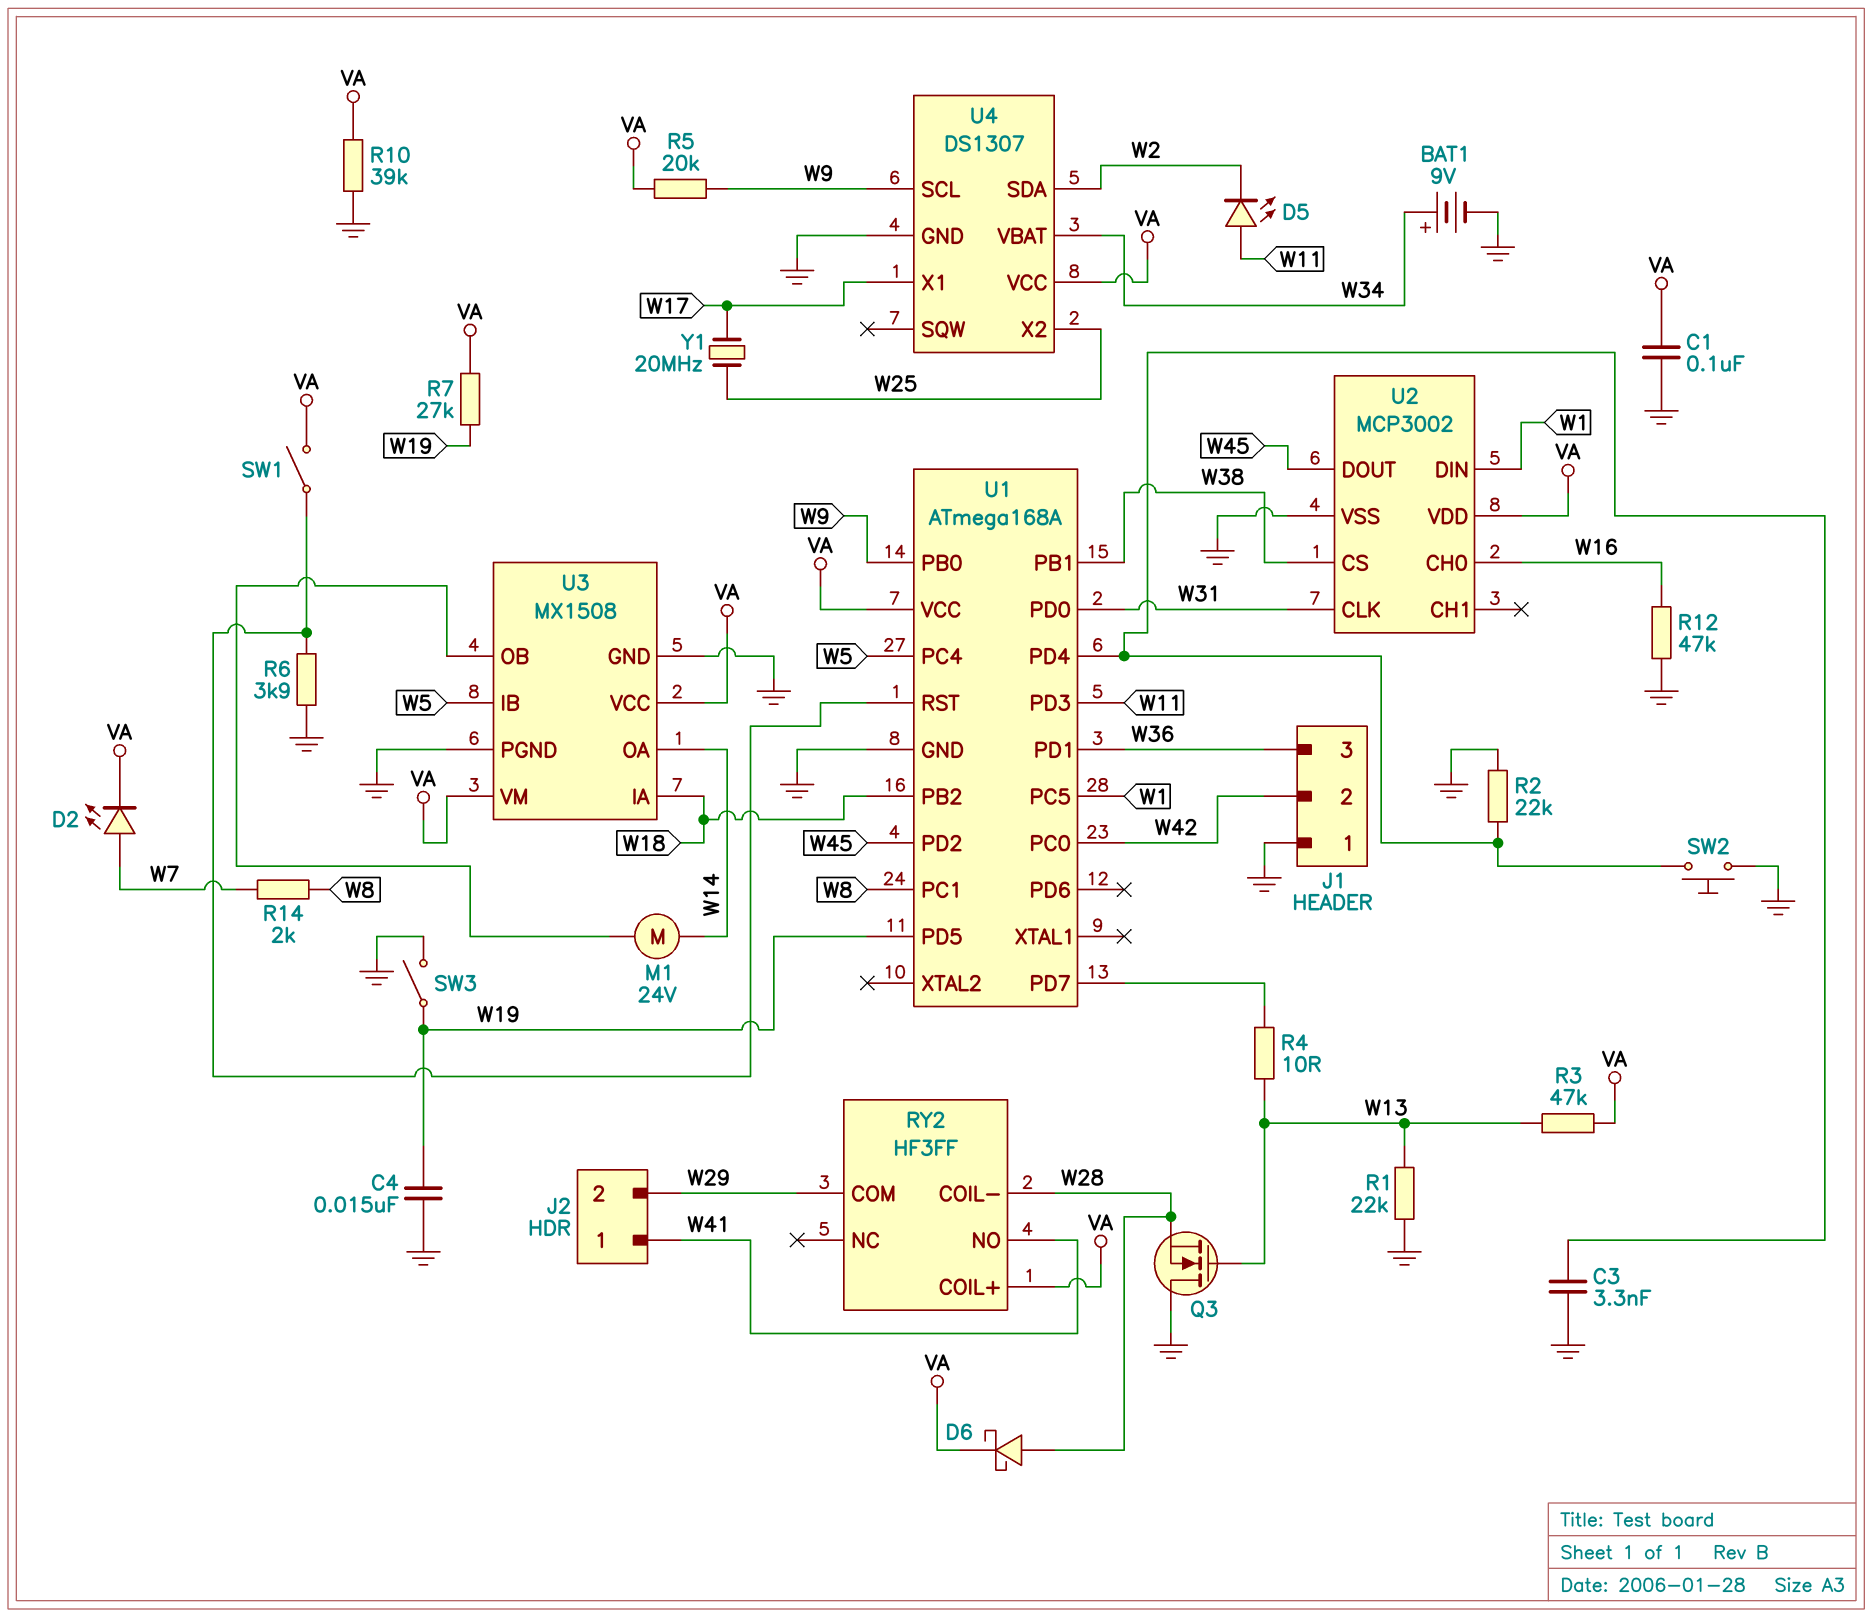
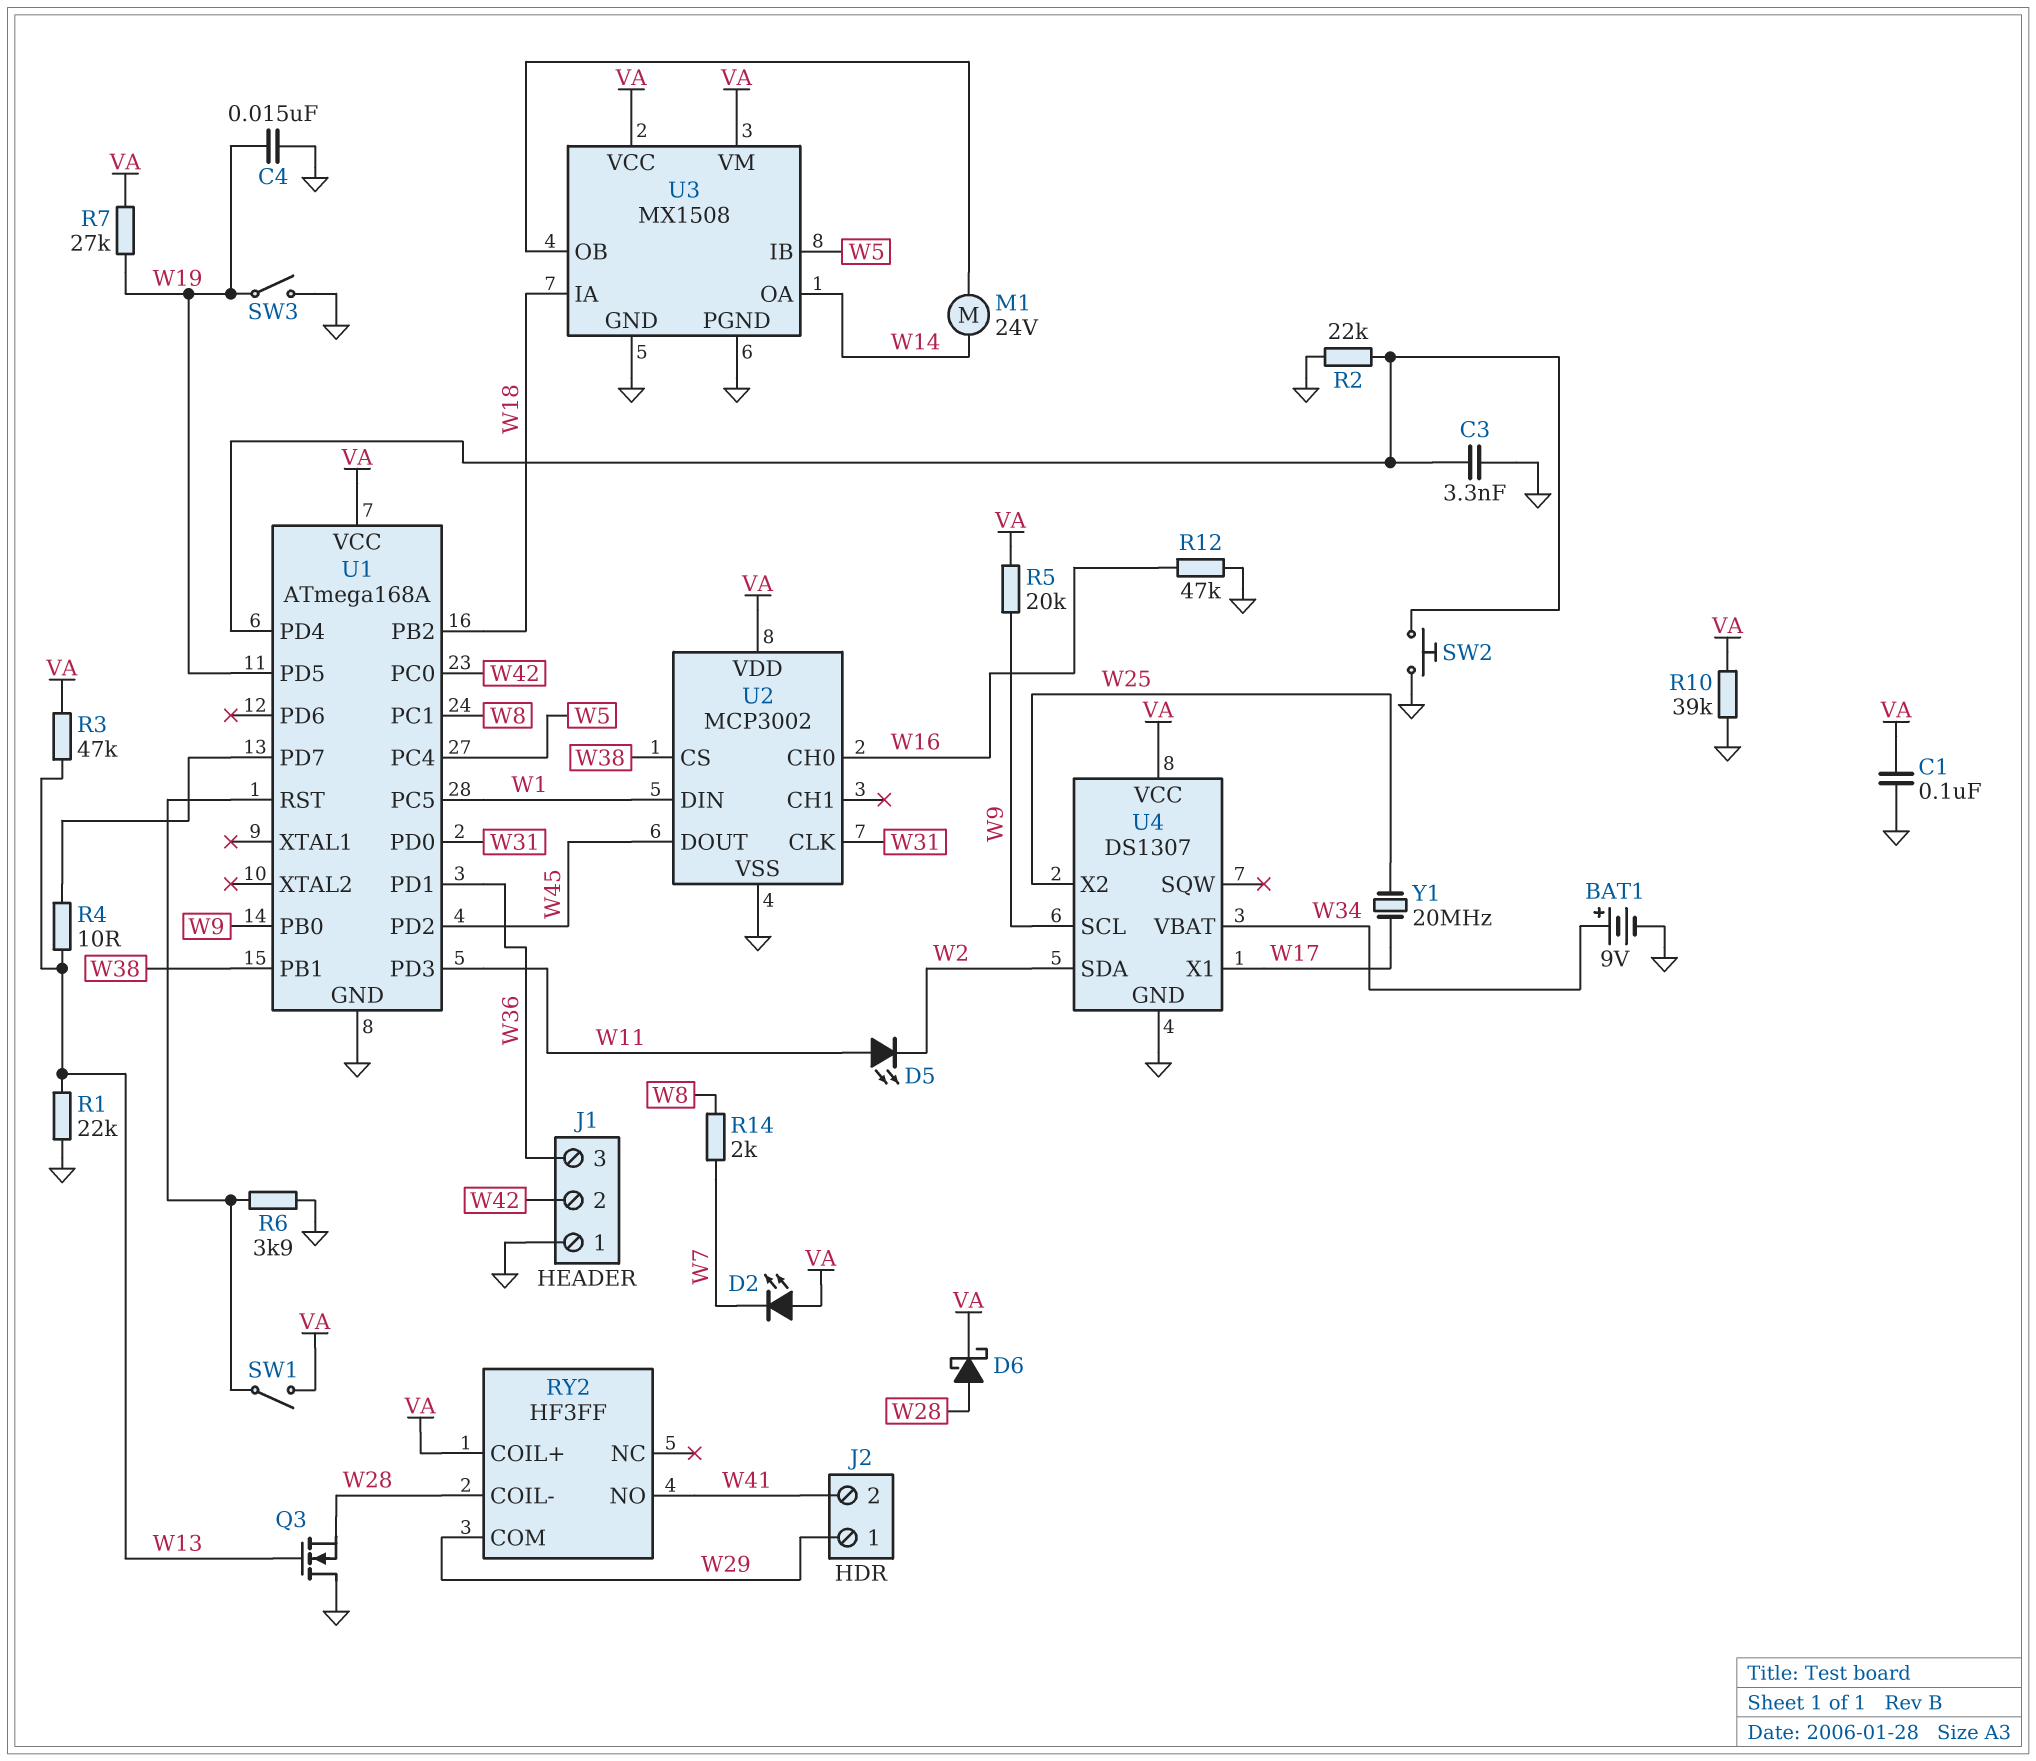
D2: LED (A W7, K VA) -> LED (A VA, K W7)
J2 pin 1: W41 -> W29
J2 pin 2: W29 -> W41

